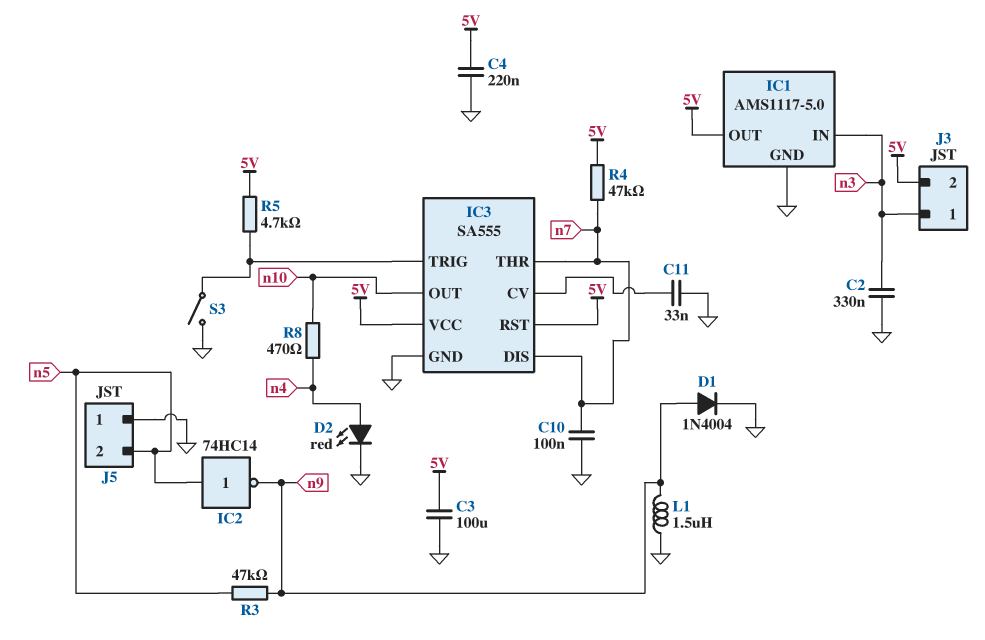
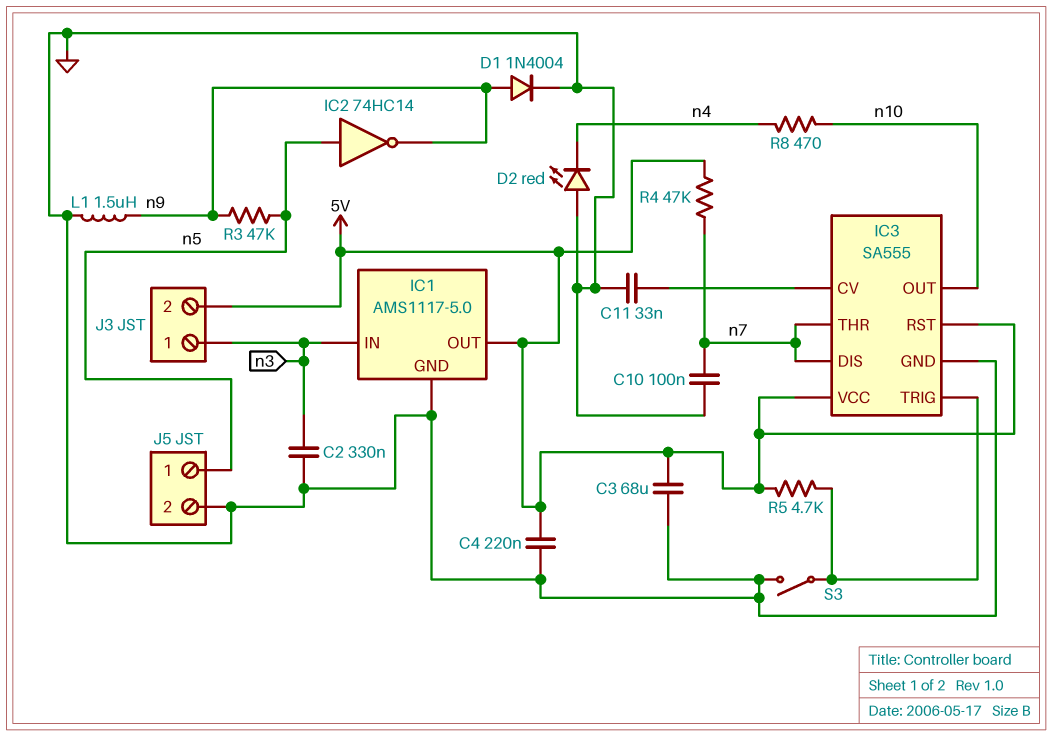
C3: 100uF (5V, GND) -> 68uF (5V, GND)
D2: LED red (A n4, K GND) -> LED red (A GND, K n4)
J5 pin 1: GND -> n5
J5 pin 2: n5 -> GND

